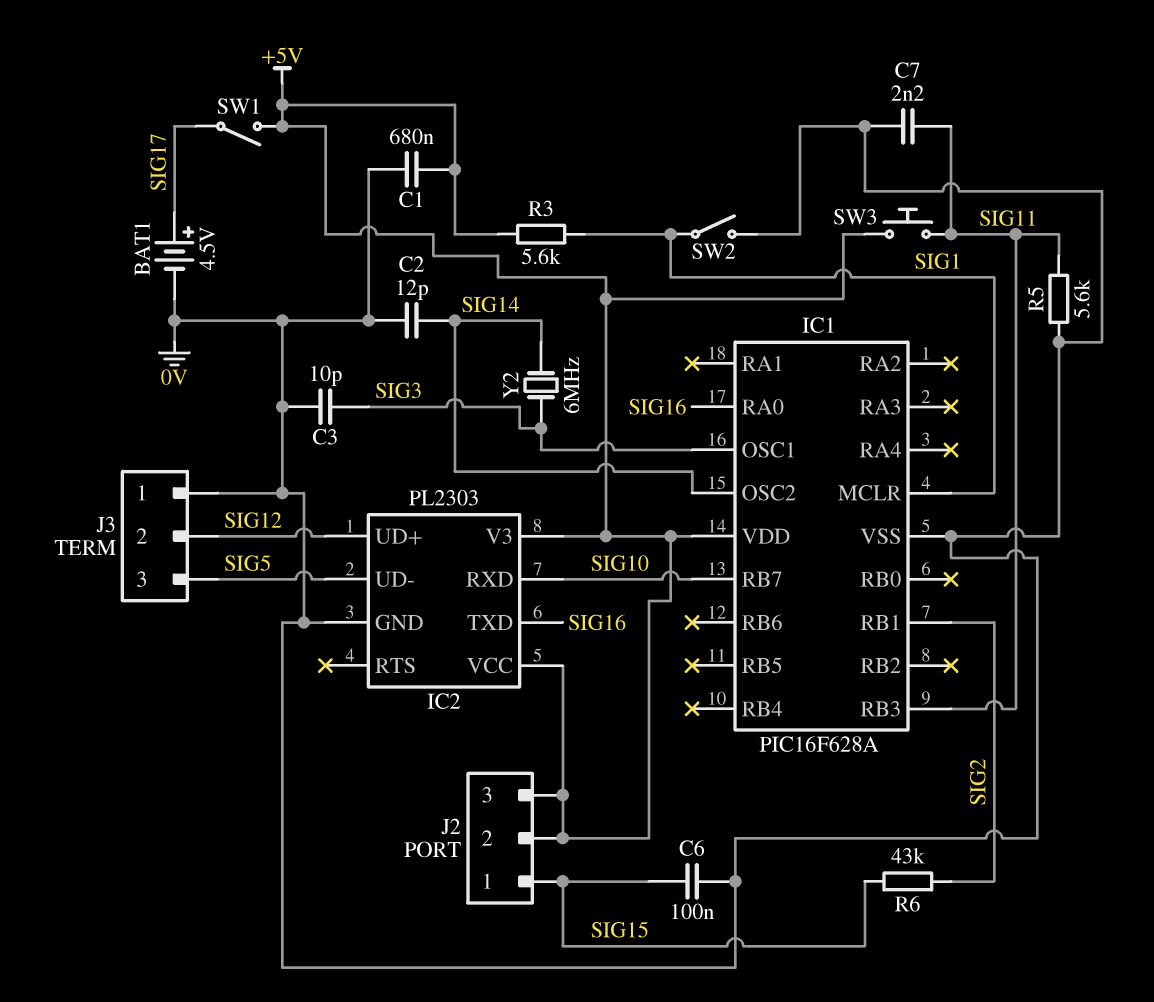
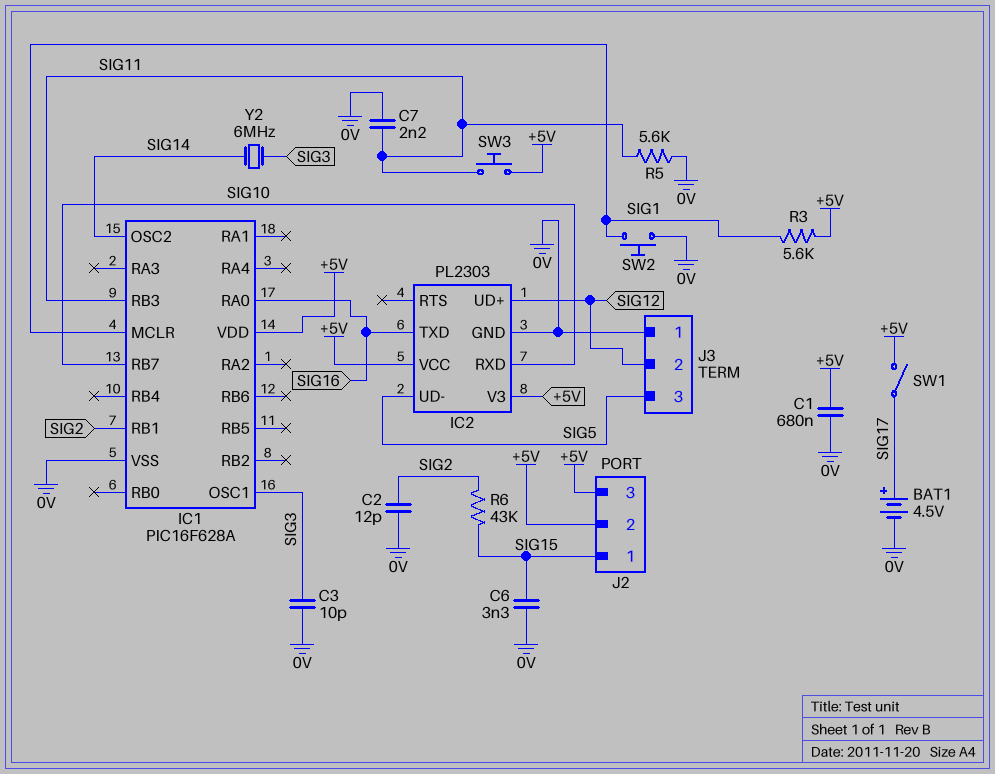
C2: 12pF (0V, SIG14) -> 12pF (0V, SIG2)
C6: 100nF (0V, SIG15) -> 3.3nF (0V, SIG15)
SW2: switch (0V, SIG1) -> button (0V, SIG1)

